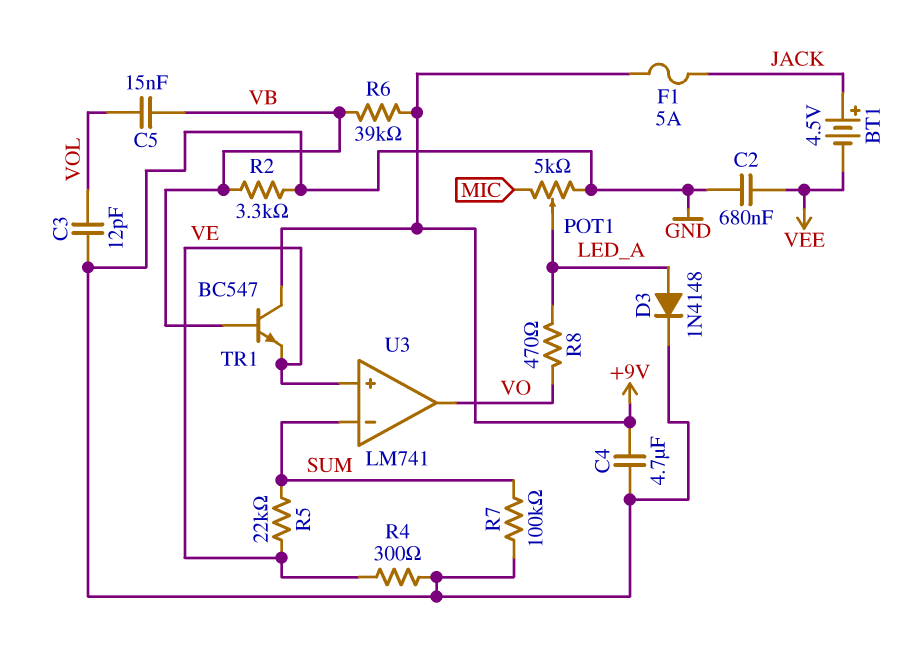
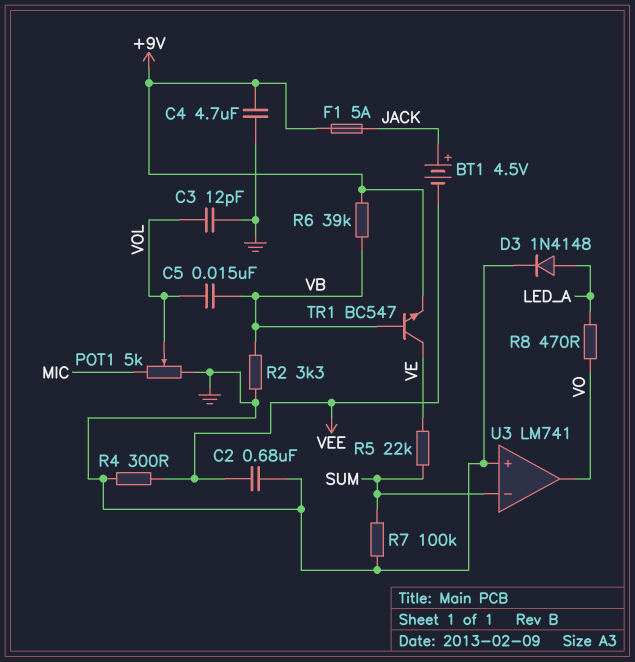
POT1: 5k (GND, MIC, wiper LED_A) -> 5k (GND, MIC, wiper VOL)
R4: 300 (GND, VE) -> 300 (GND, VEE)
TR1: NPN BC547 (B VB, C +9V, E VE) -> NPN BC547 (B VB, C VE, E +9V)
U3 pin in+: VE -> GND

